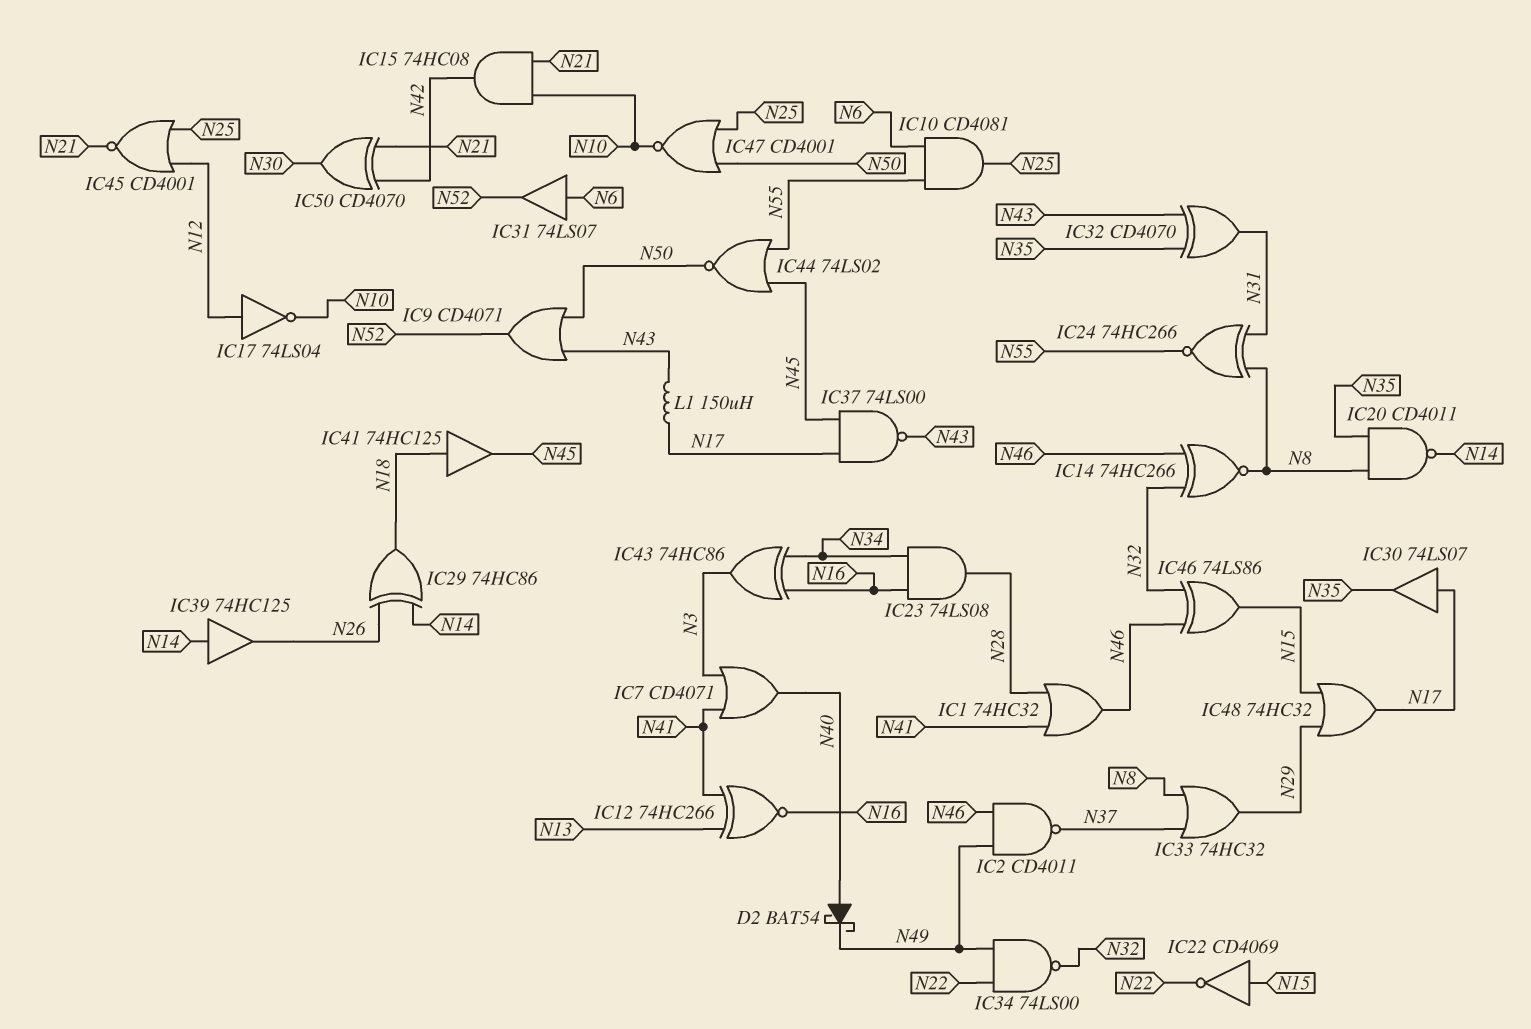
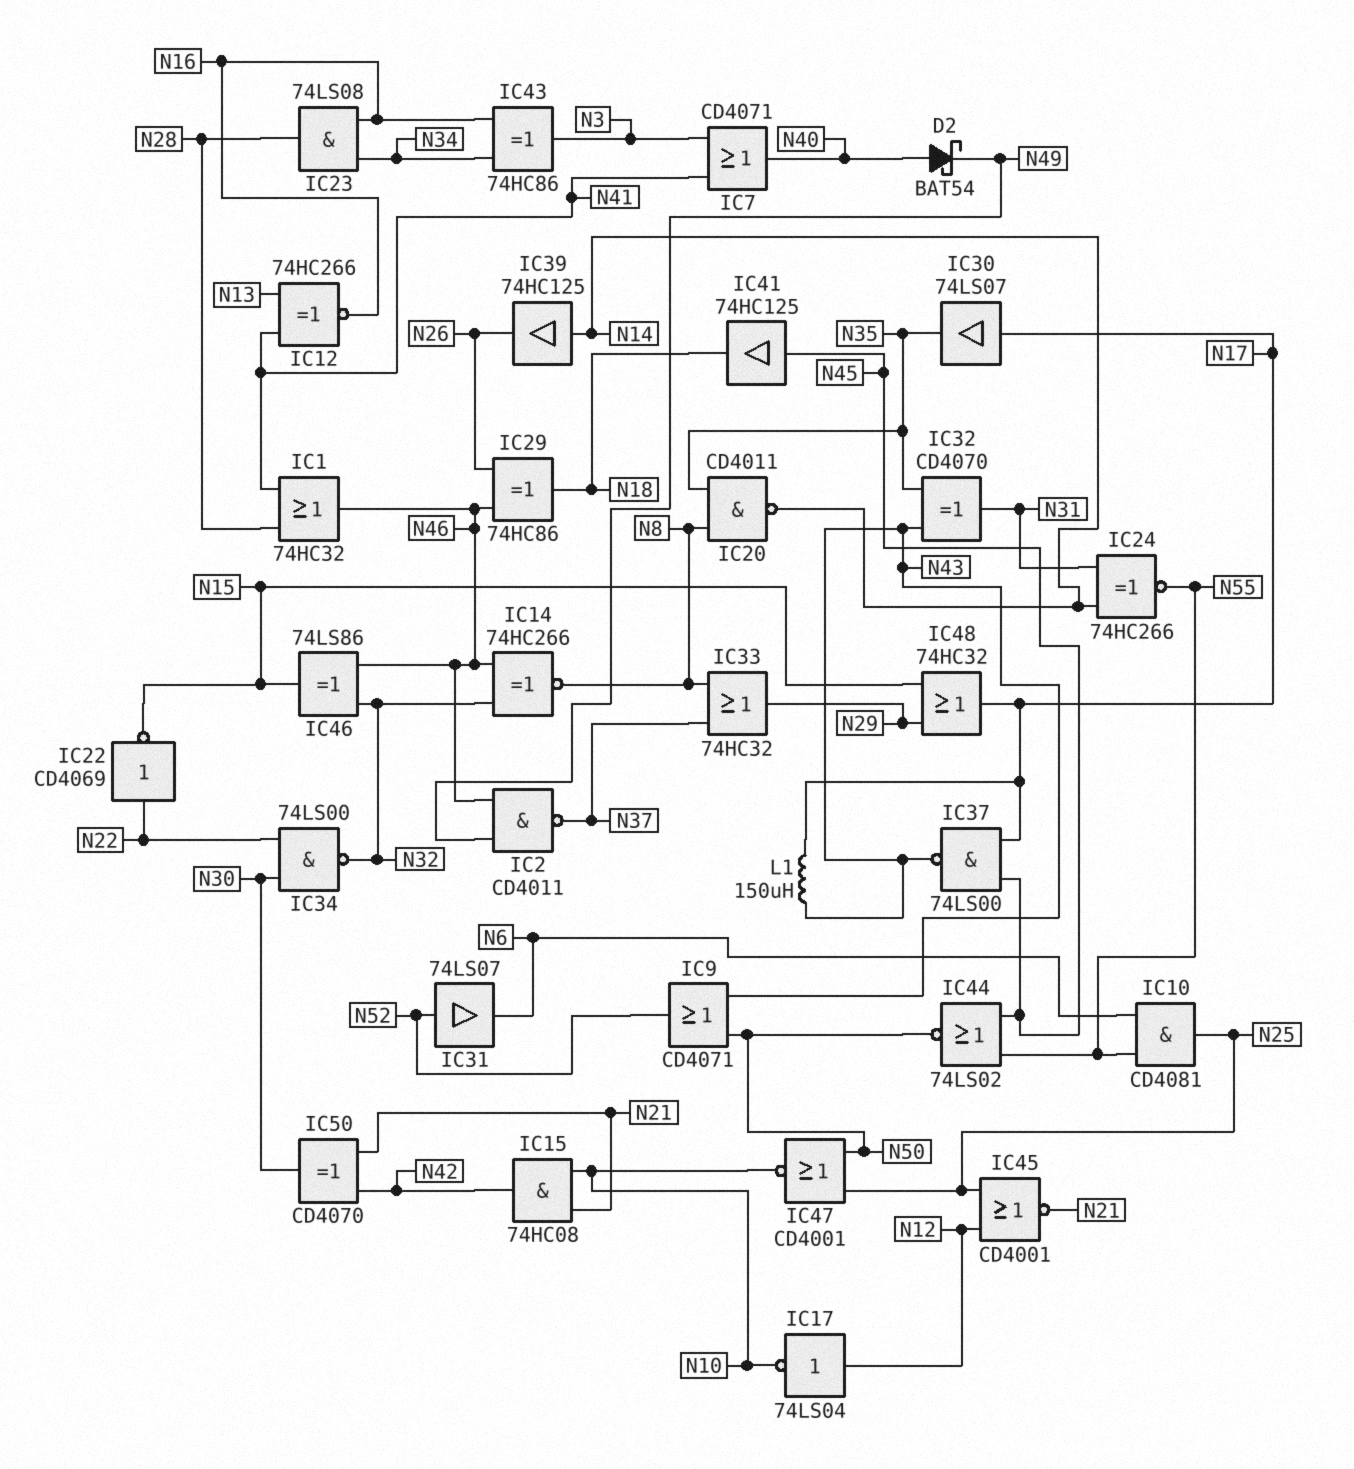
IC22: NOT CD4069 (in N15, out N22) -> NOT CD4069 (in N22, out N15)
IC24: XNOR 74HC266 (in N8, in N31, out N55) -> XNOR 74HC266 (in N14, in N31, out N55)
IC29: XOR 74HC86 (in N14, in N26, out N18) -> XOR 74HC86 (in N26, in N46, out N18)
IC31: buffer 74LS07 (in N6, out N52) -> buffer 74LS07 (in N52, out N6)
IC34: NAND 74LS00 (in N22, in N49, out N32) -> NAND 74LS00 (in N22, in N30, out N32)
IC41: buffer 74HC125 (in N18, out N45) -> buffer 74HC125 (in N45, out N18)

